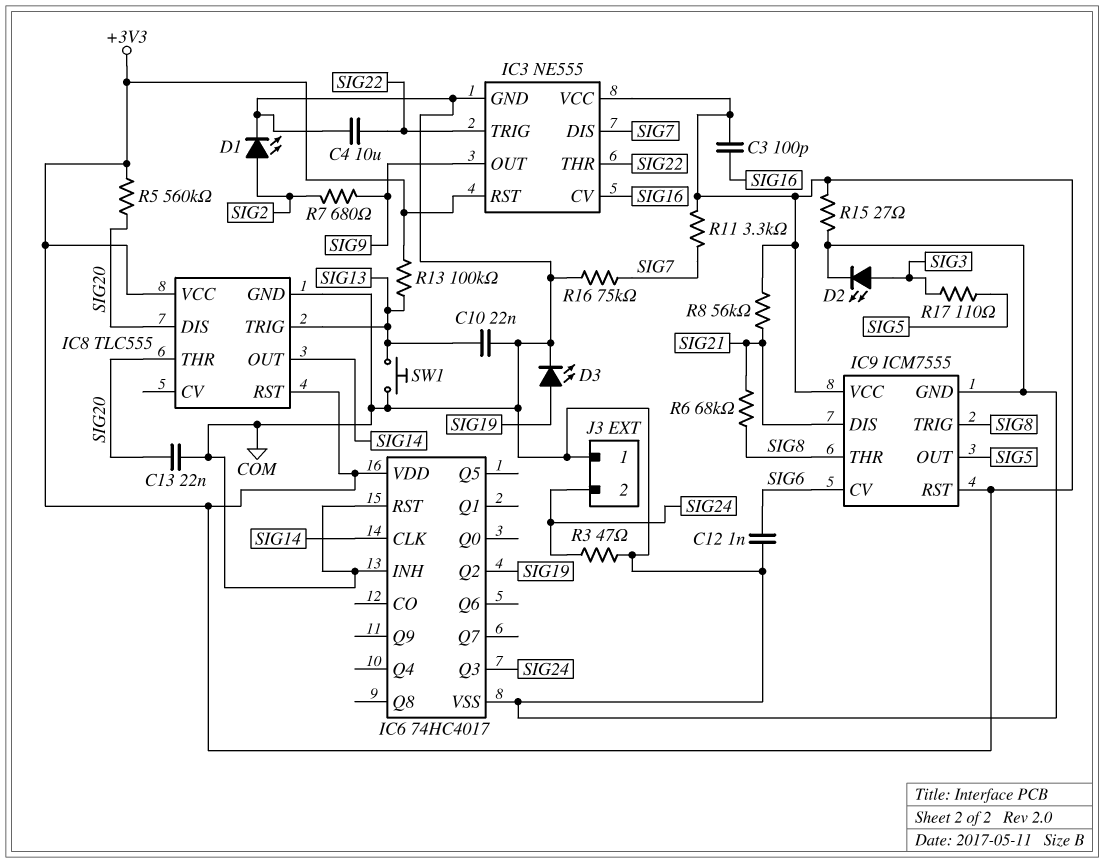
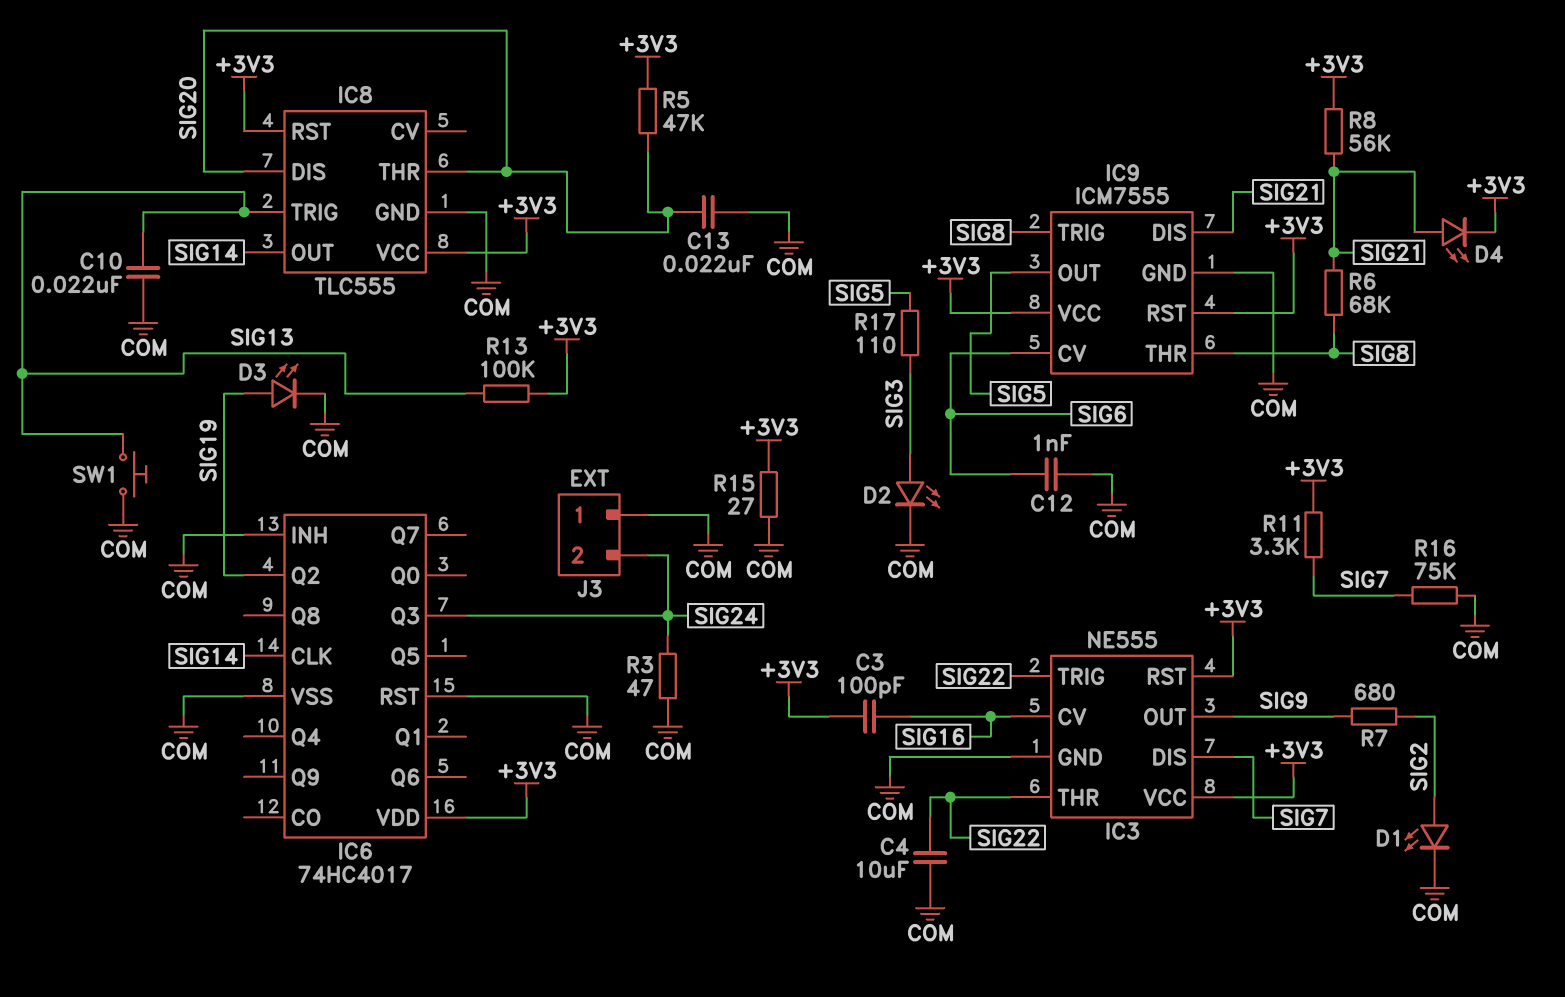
D4: none -> LED (A SIG21, K +3V3)
R5: 560k (+3V3, SIG20) -> 47k (+3V3, SIG20)

